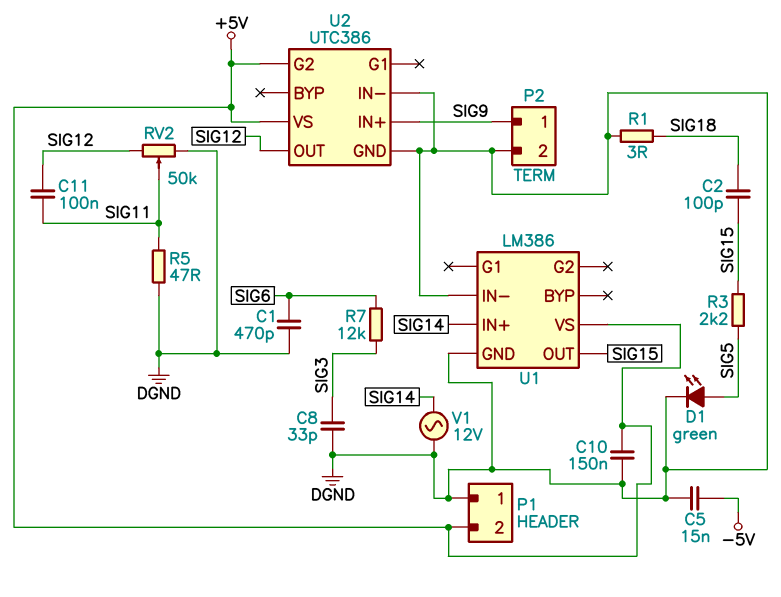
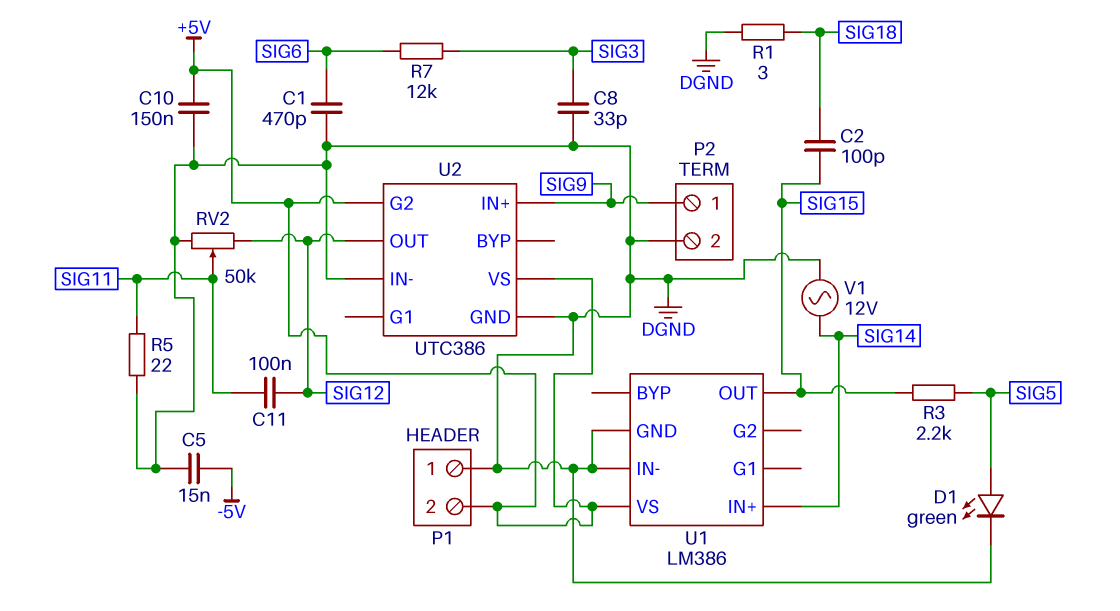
R5: 47 (DGND, SIG11) -> 22 (DGND, SIG11)

